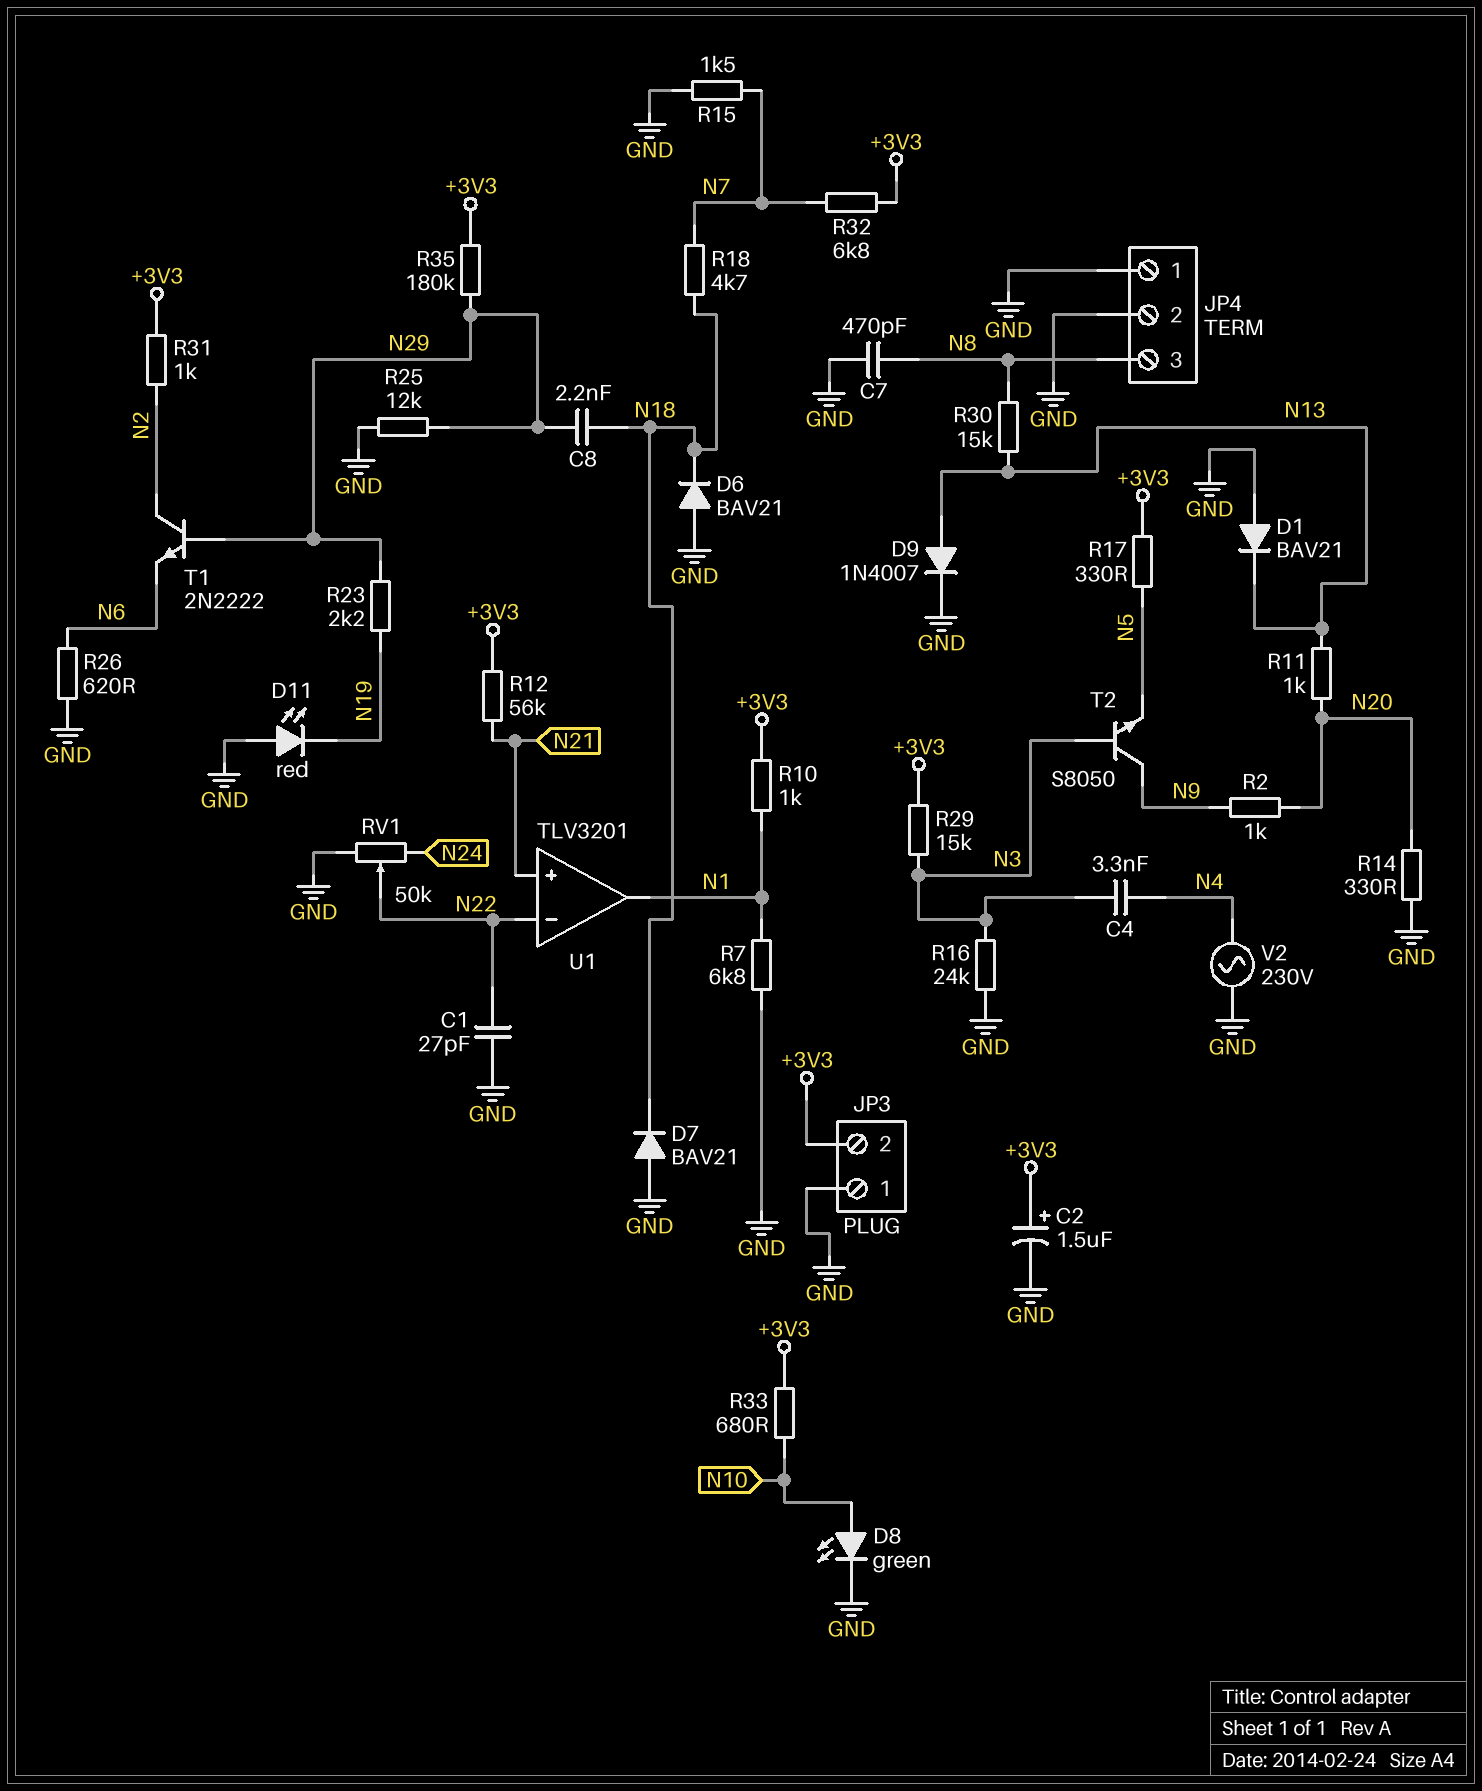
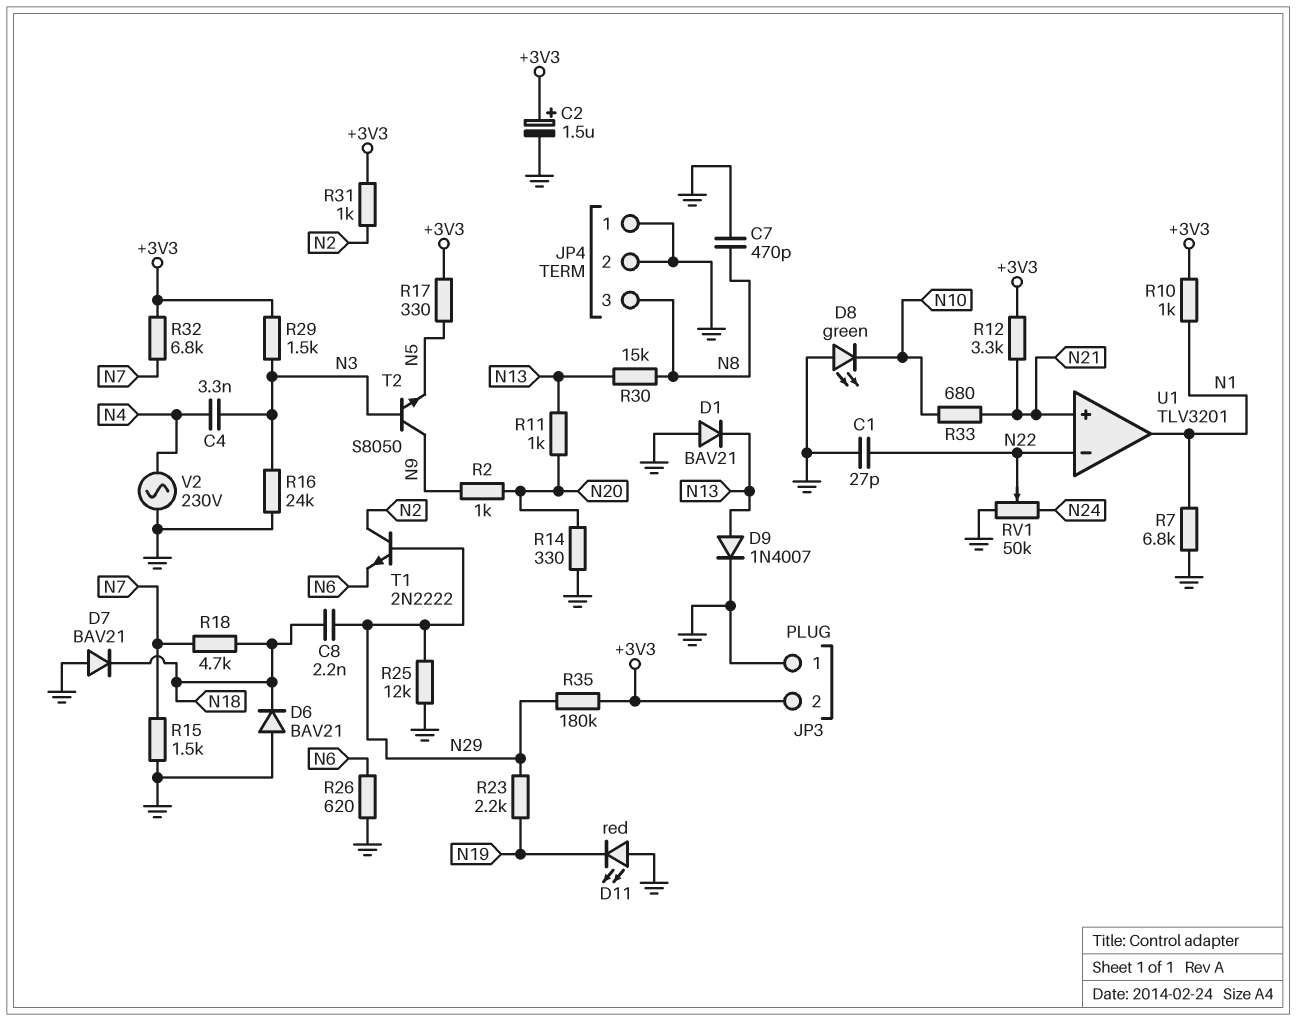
D8: LED green (A N10, K GND) -> LED green (A GND, K N10)
R12: 56k (+3V3, N21) -> 3.3k (+3V3, N21)
R29: 15k (+3V3, N3) -> 1.5k (+3V3, N3)
R33: 680 (+3V3, N10) -> 680 (N10, N21)

